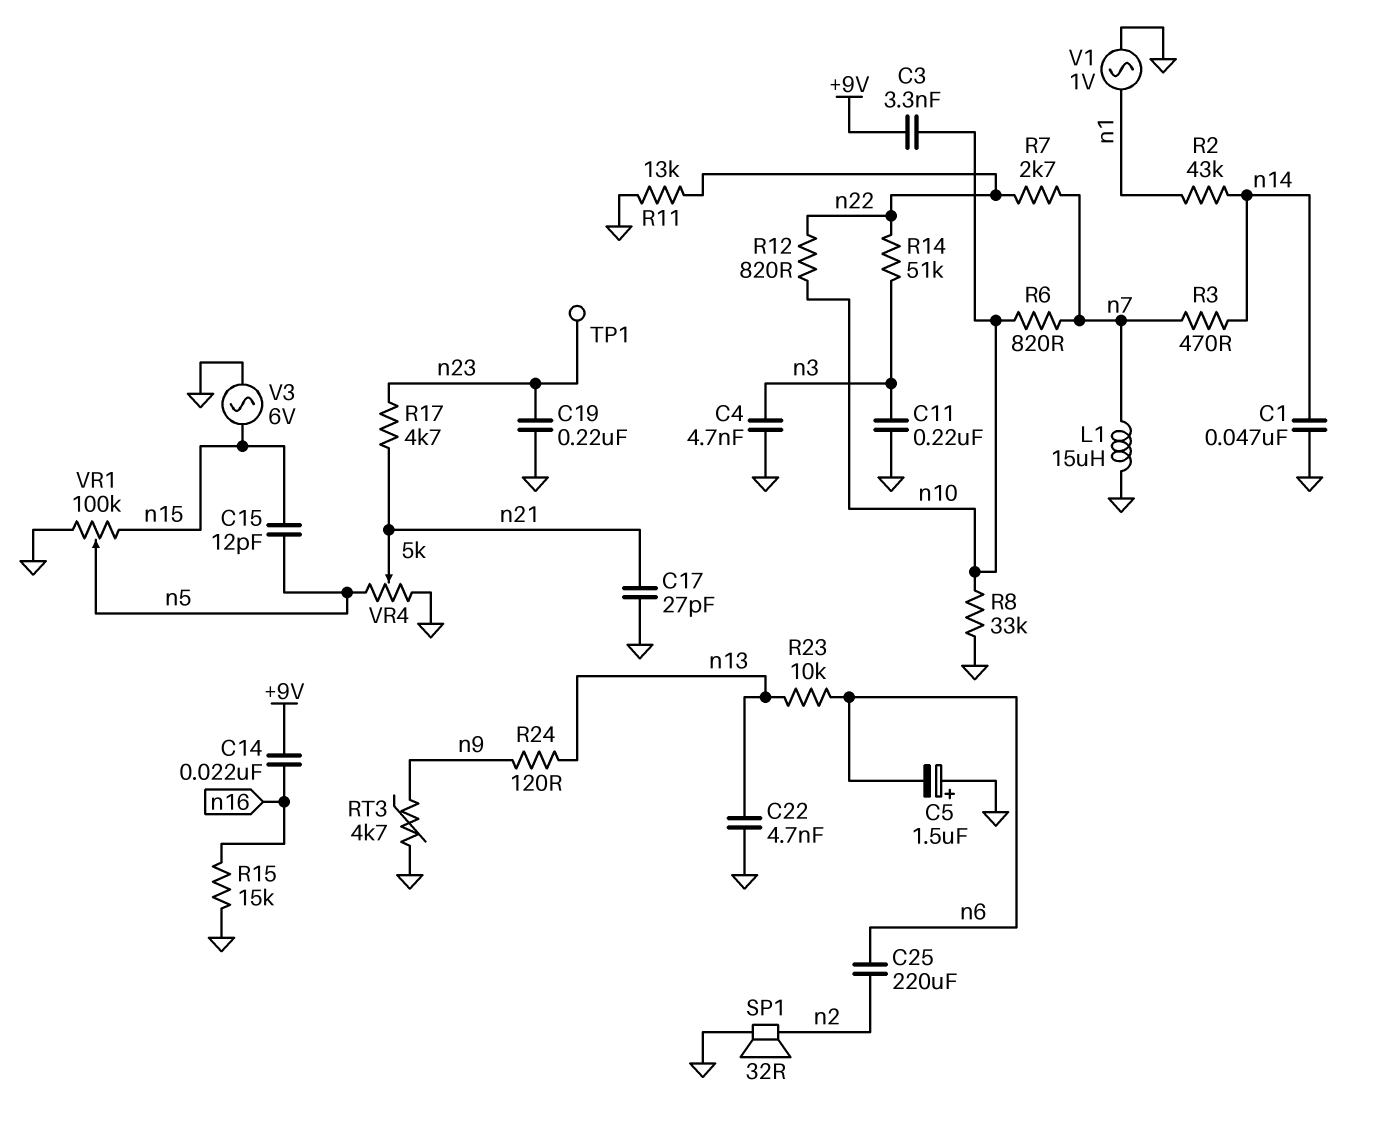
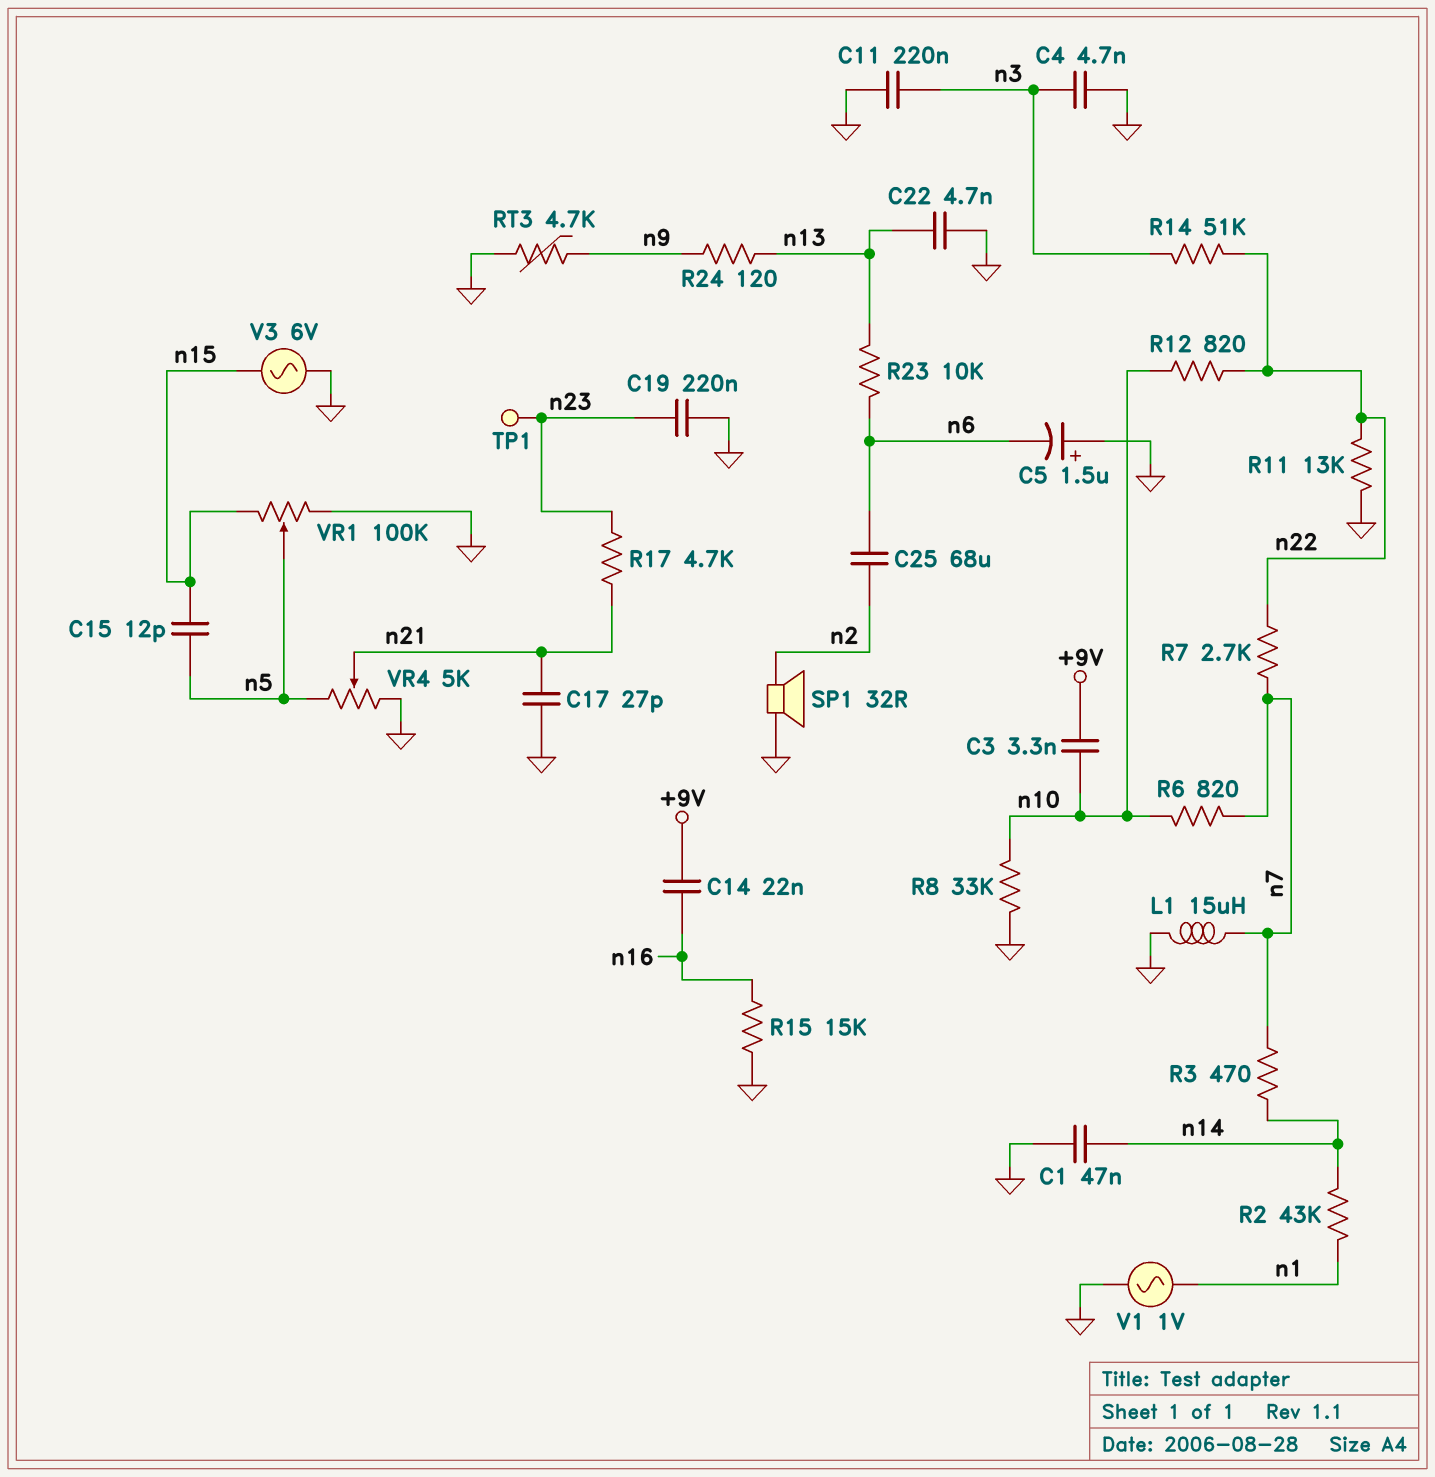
C25: 220uF (n2, n6) -> 68uF (n2, n6)

